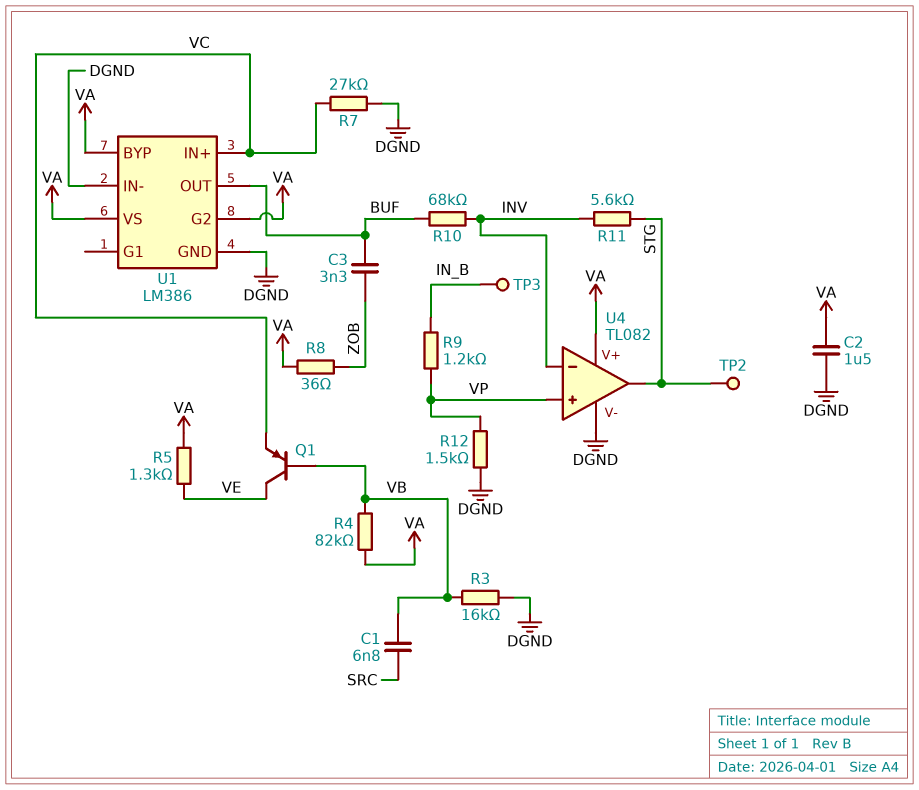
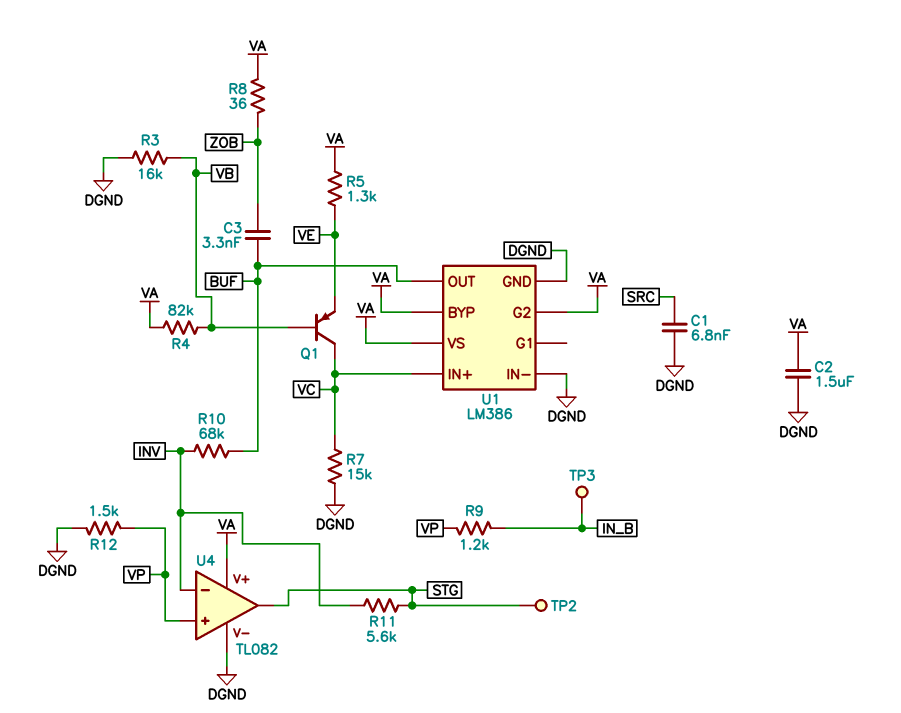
C1: 6.8nF (SRC, VB) -> 6.8nF (DGND, SRC)
Q1: PNP (B VB, C VE, E VC) -> PNP (B VB, C VC, E VE)
R7: 27k (DGND, VC) -> 15k (DGND, VC)

